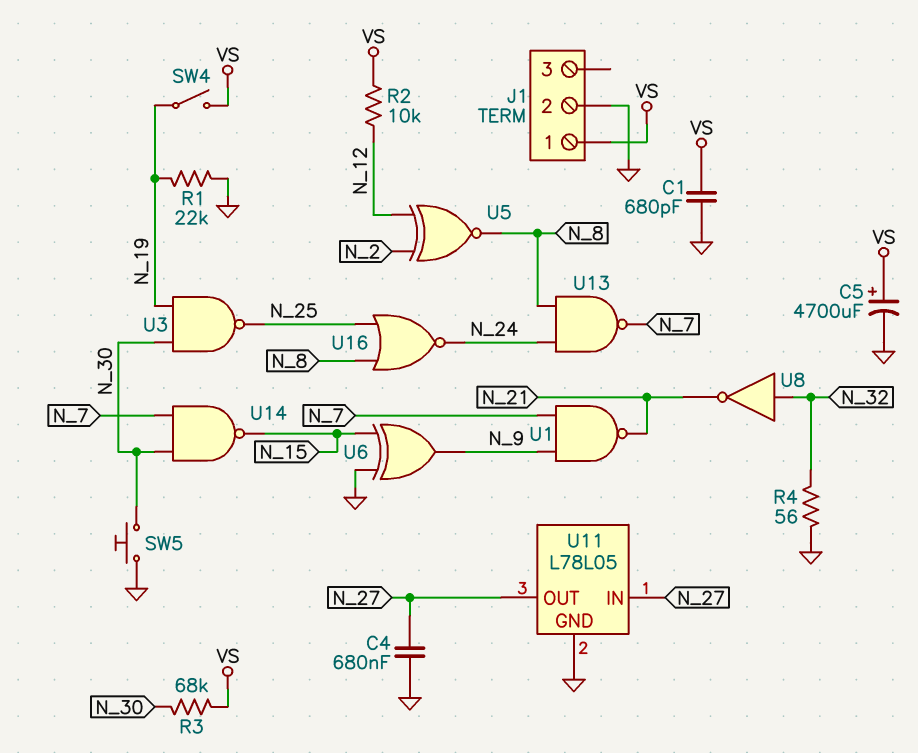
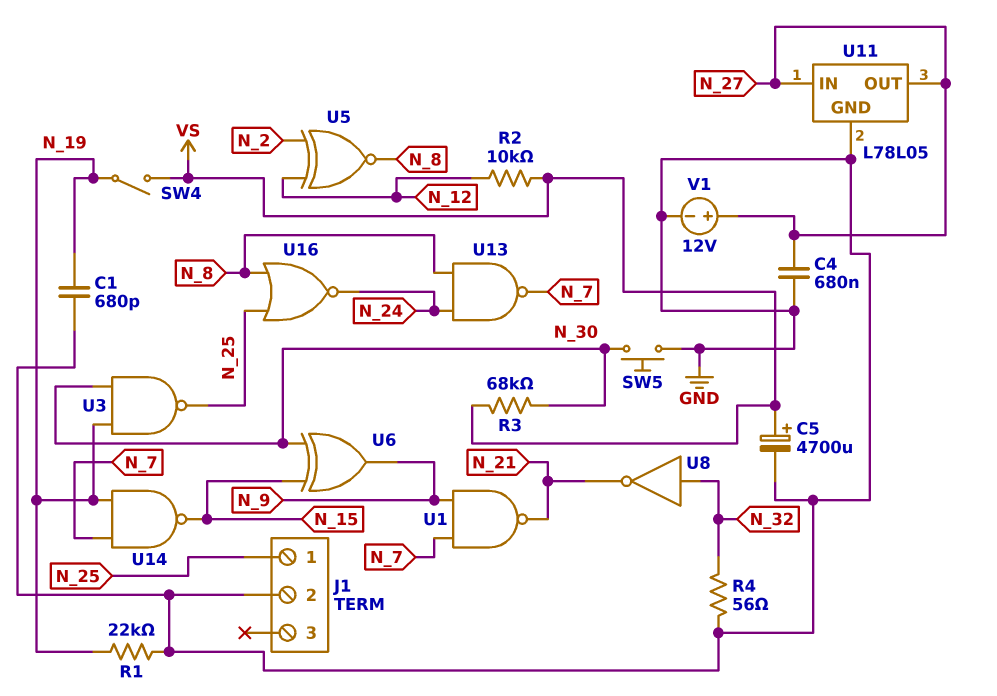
C1: 680pF (GND, VS) -> 680pF (GND, N_19)
J1 pin 1: VS -> N_25
U6: XOR (in GND, in N_15, out N_9) -> XOR (in N_15, in N_30, out N_9)
U14: NAND (in N_7, in N_30, out N_15) -> NAND (in N_7, in N_19, out N_15)
V1: none -> 12V (plus N_27, minus GND)

